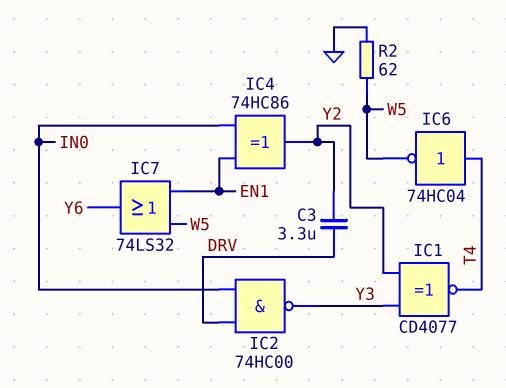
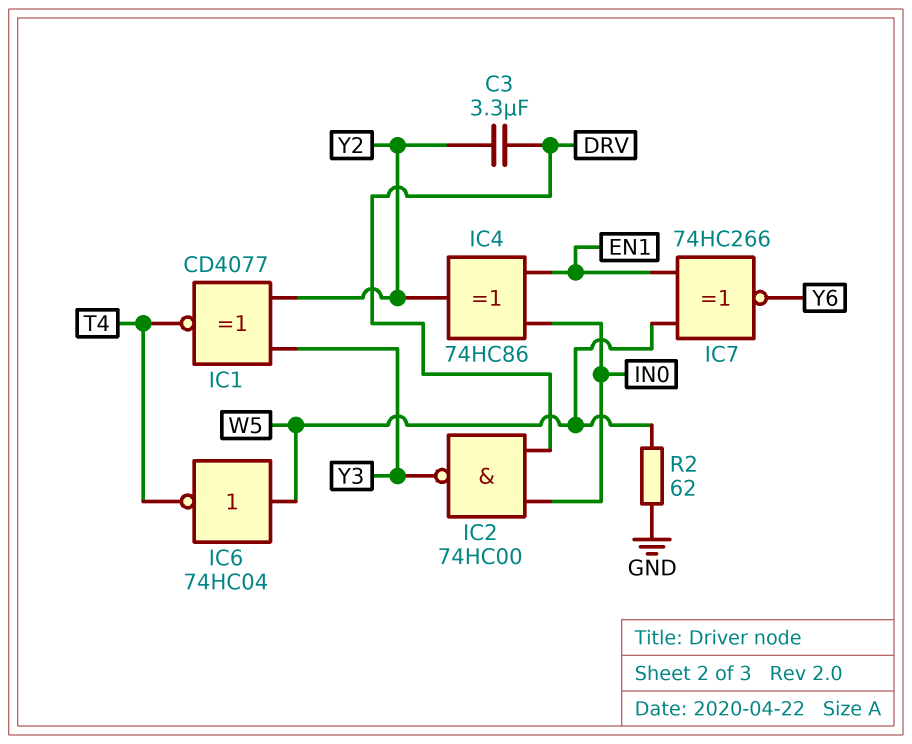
IC6: NOT 74HC04 (in T4, out W5) -> NOT 74HC04 (in W5, out T4)
IC7: OR 74LS32 (in EN1, in W5, out Y6) -> XNOR 74HC266 (in EN1, in W5, out Y6)

